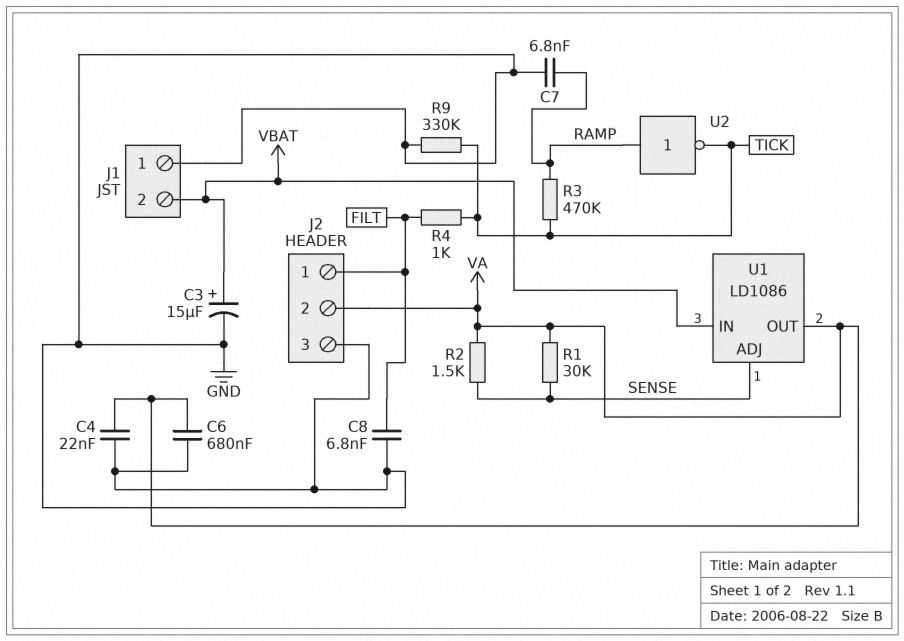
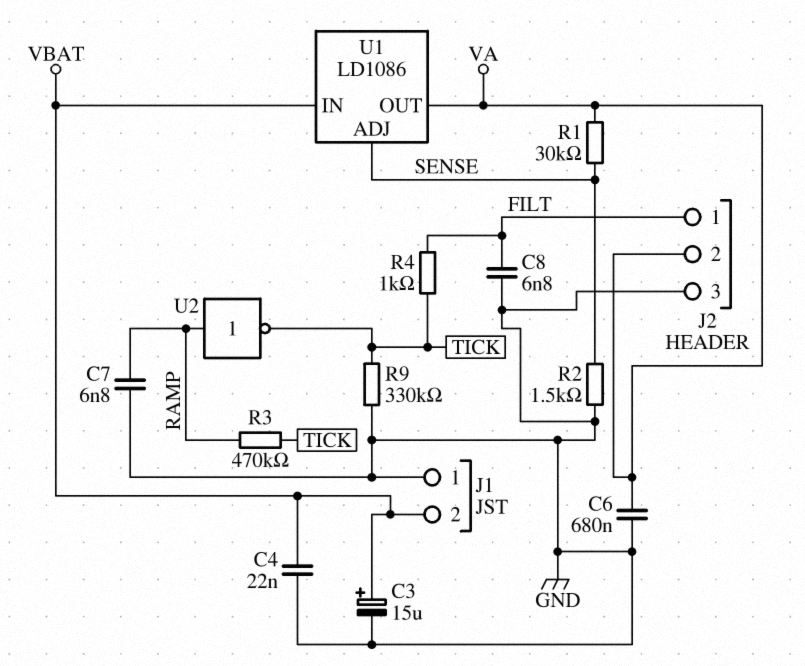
C4: 22nF (GND, VA) -> 22nF (GND, VBAT)
R2: 1.5k (SENSE, VA) -> 1.5k (GND, SENSE)

